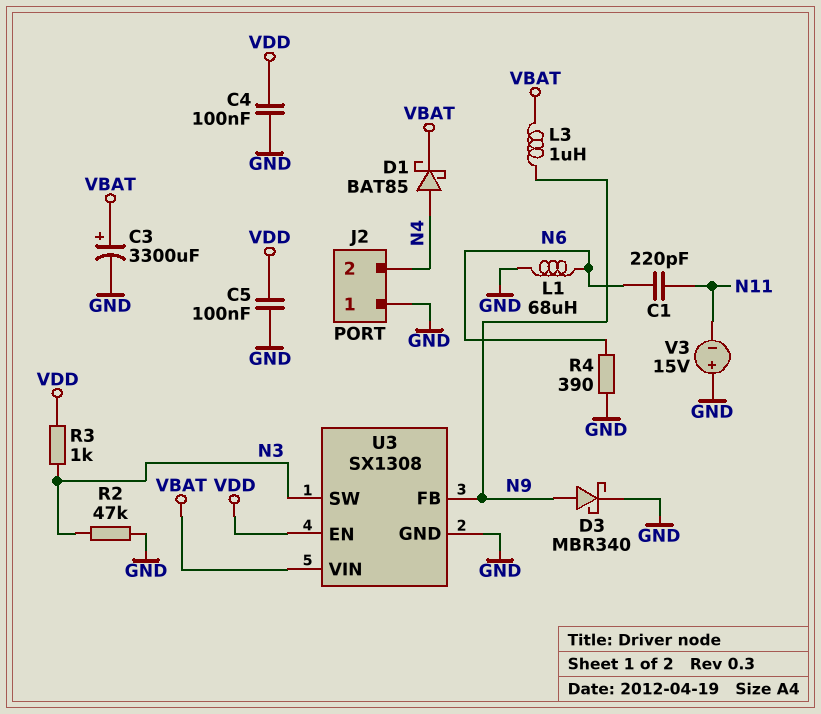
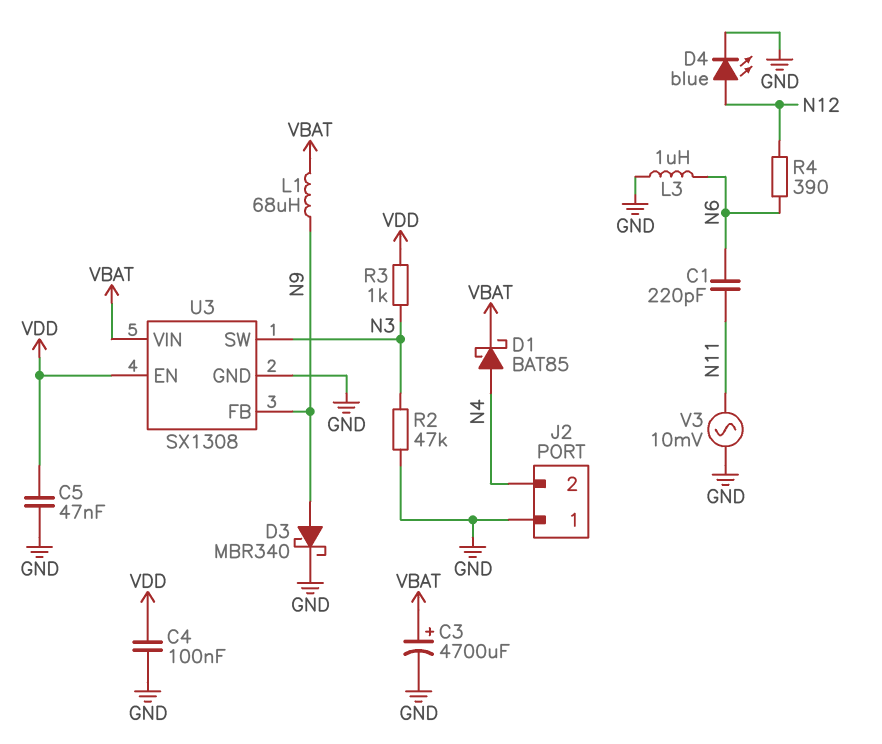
C3: 3300uF (plus VBAT, minus GND) -> 4700uF (plus VBAT, minus GND)
C5: 100nF (GND, VDD) -> 47nF (GND, VDD)
D4: none -> LED blue (A N12, K GND)
L1: 68uH (GND, N6) -> 68uH (N9, VBAT)
L3: 1uH (N9, VBAT) -> 1uH (GND, N6)
R4: 390 (GND, N6) -> 390 (N6, N12)
V3: 15V (plus GND, minus N11) -> AC 10mV (GND, N11)

